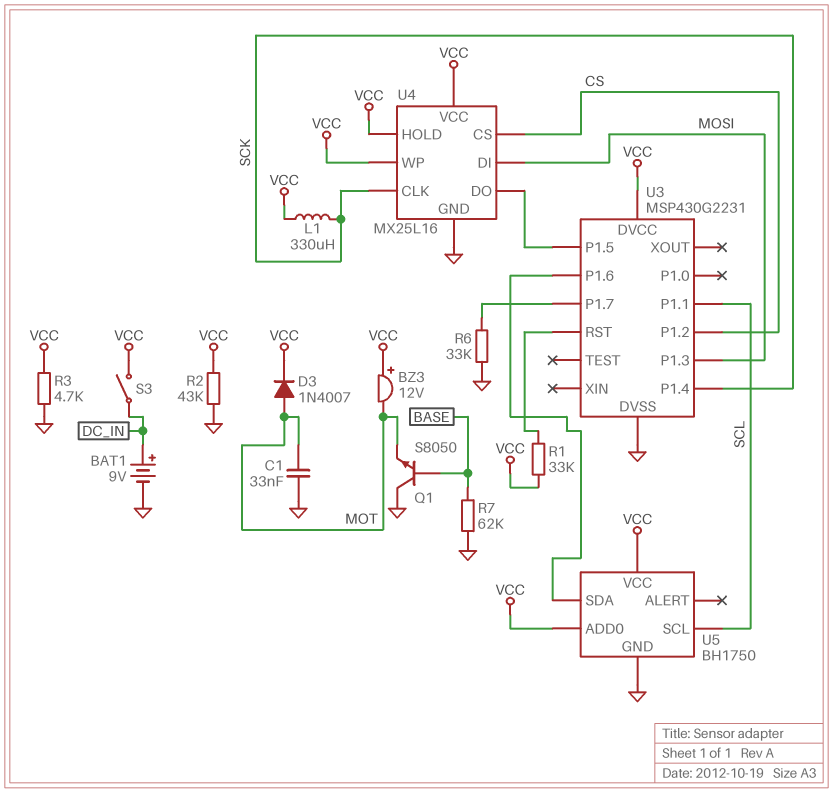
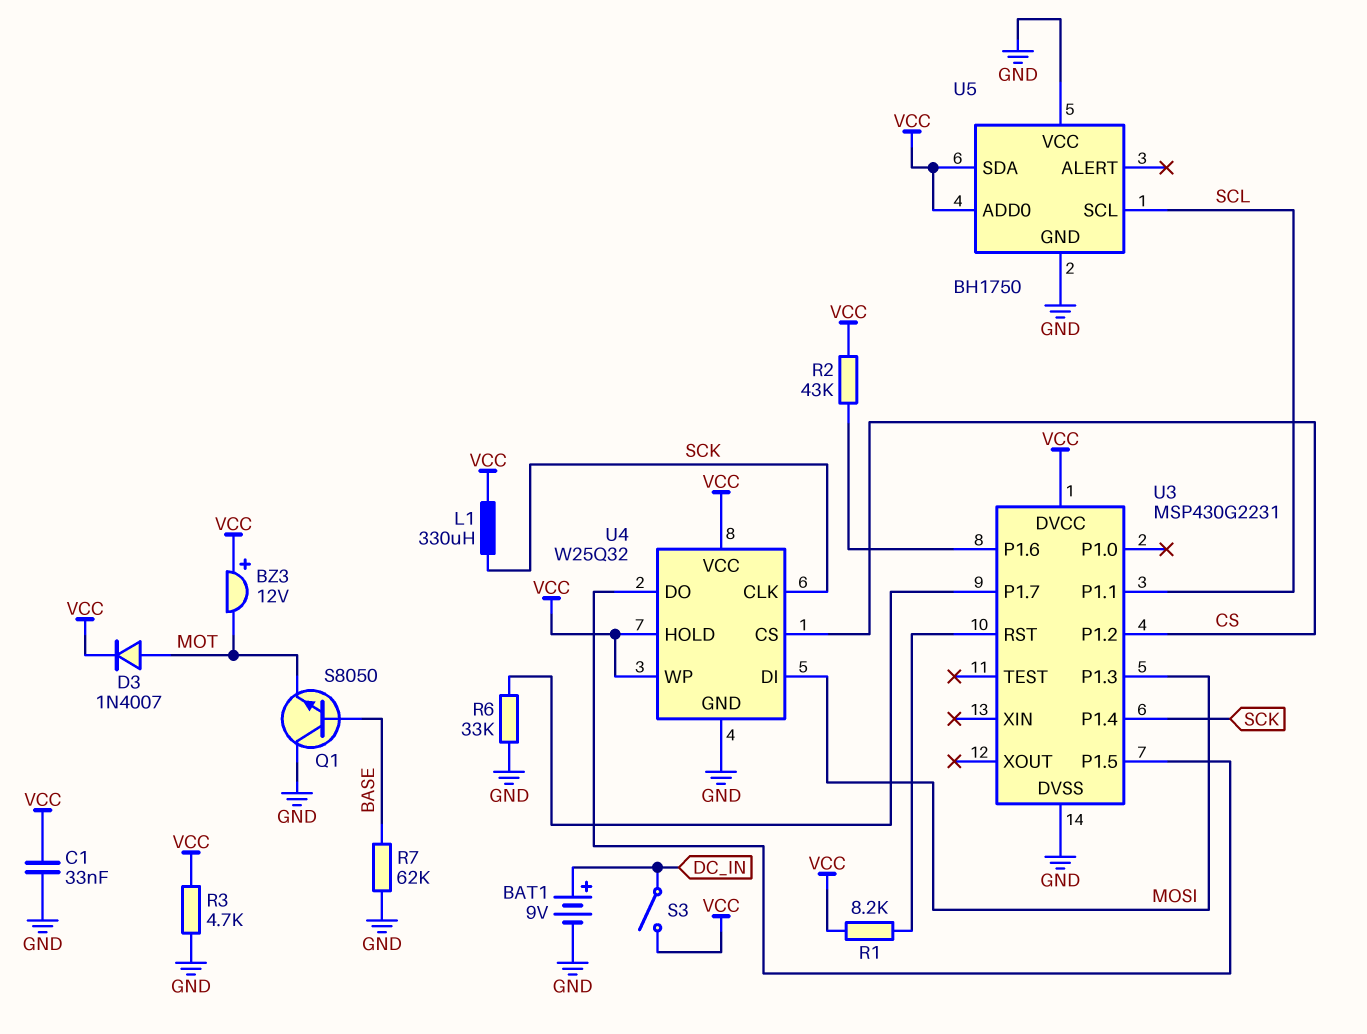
C1: 33nF (GND, MOT) -> 33nF (GND, VCC)
R1: 33k (U3/RST, VCC) -> 8.2k (U3/RST, VCC)
R2: 43k (GND, VCC) -> 43k (U3/P1.6, VCC)
U4: MX25L16 -> W25Q32
U5 pin SDA: U3/P1.6 -> VCC
U5 pin VCC: VCC -> GND

